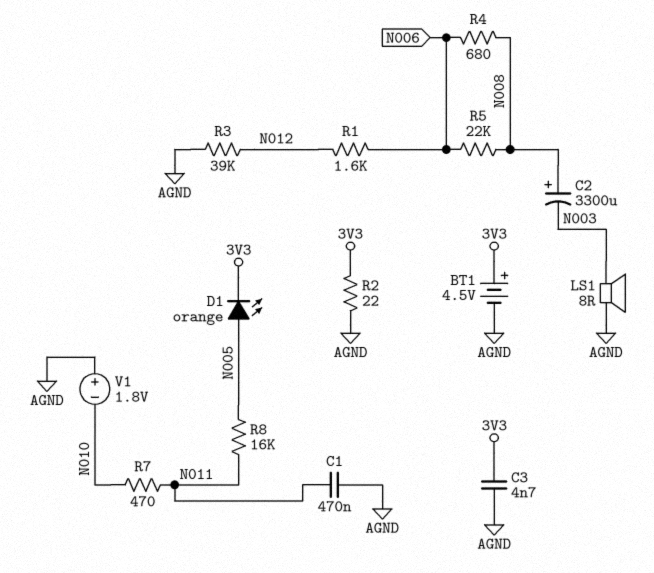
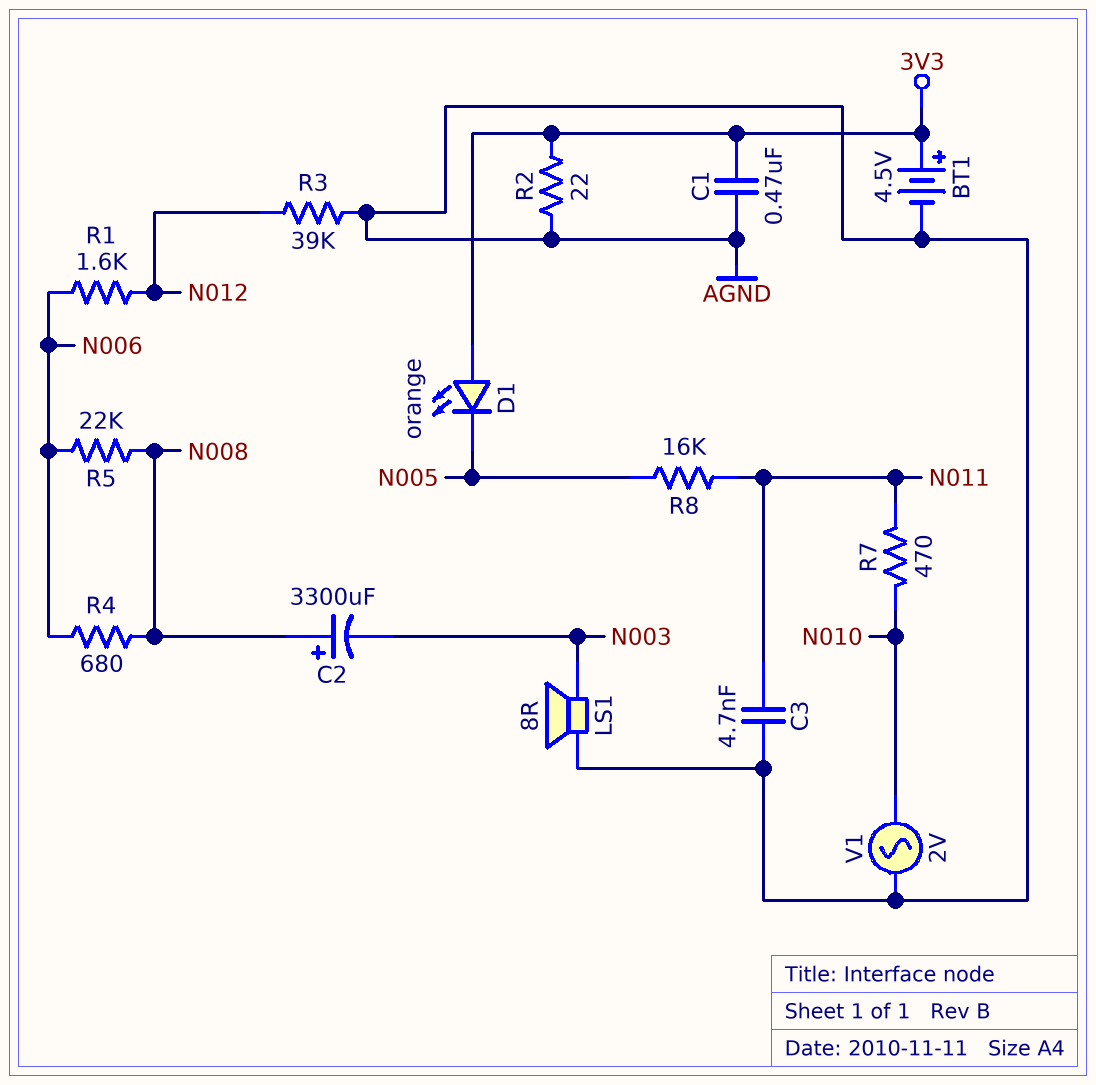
C1: 470nF (AGND, N011) -> 470nF (3V3, AGND)
C3: 4.7nF (3V3, AGND) -> 4.7nF (AGND, N011)
D1: LED orange (A N005, K 3V3) -> LED orange (A 3V3, K N005)
V1: 1.8V (plus AGND, minus N010) -> AC 2V (AGND, N010)

